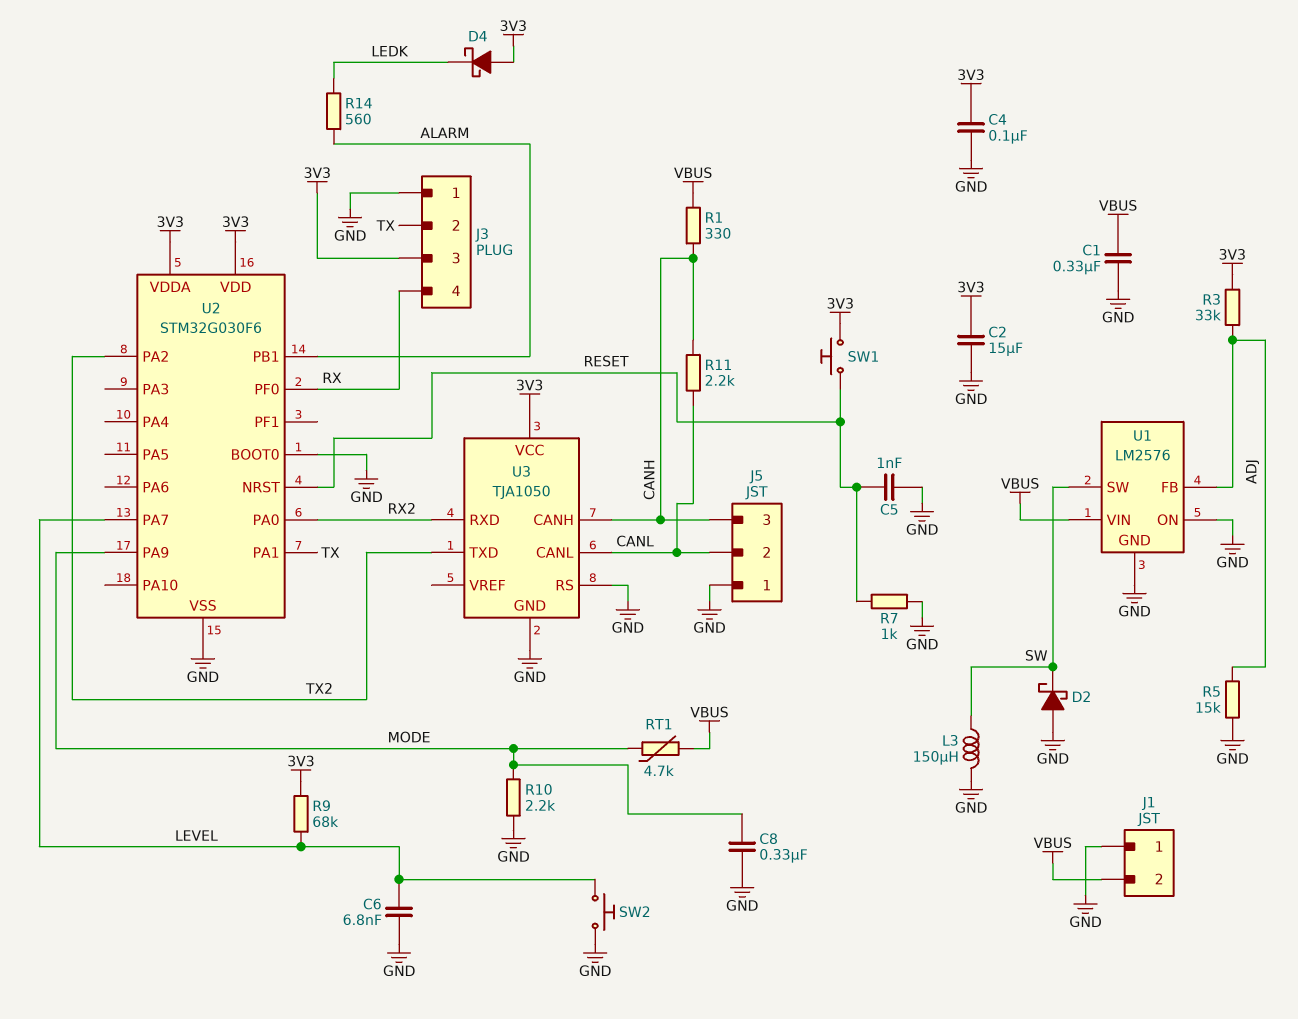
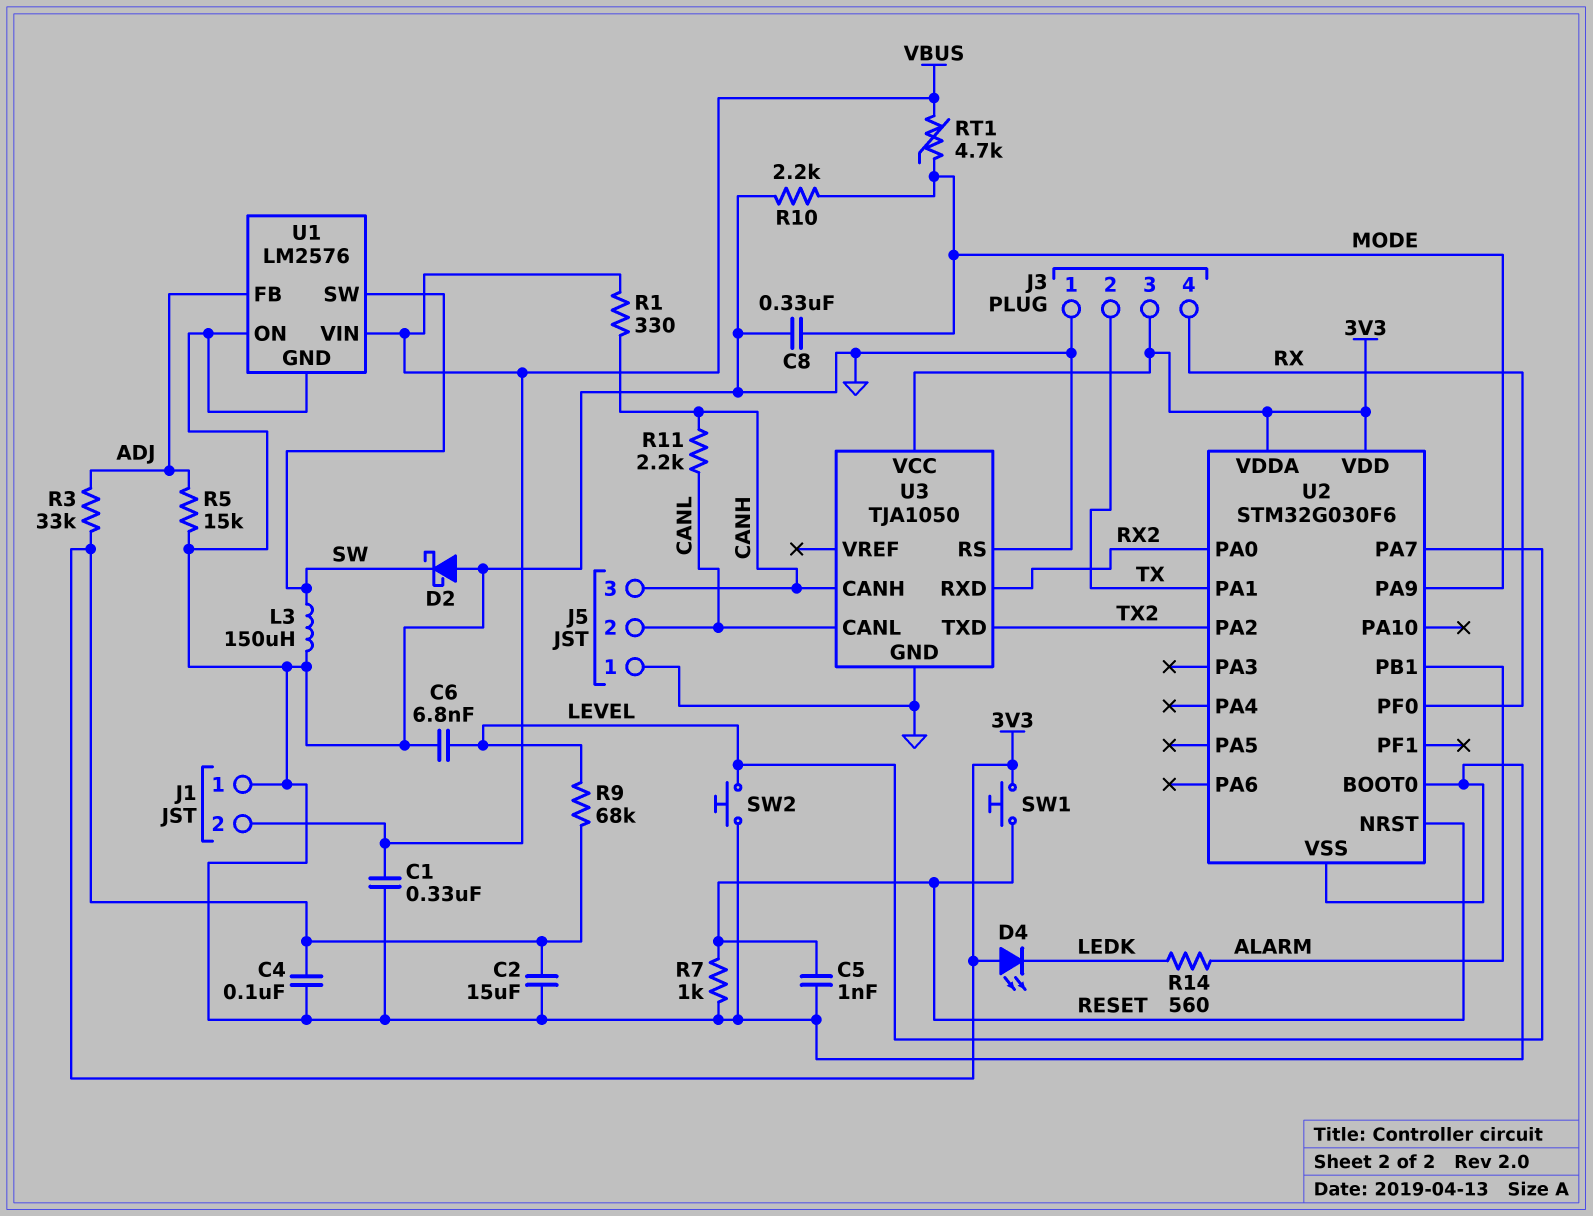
D4: schottky (A 3V3, K LEDK) -> LED (A 3V3, K LEDK)

